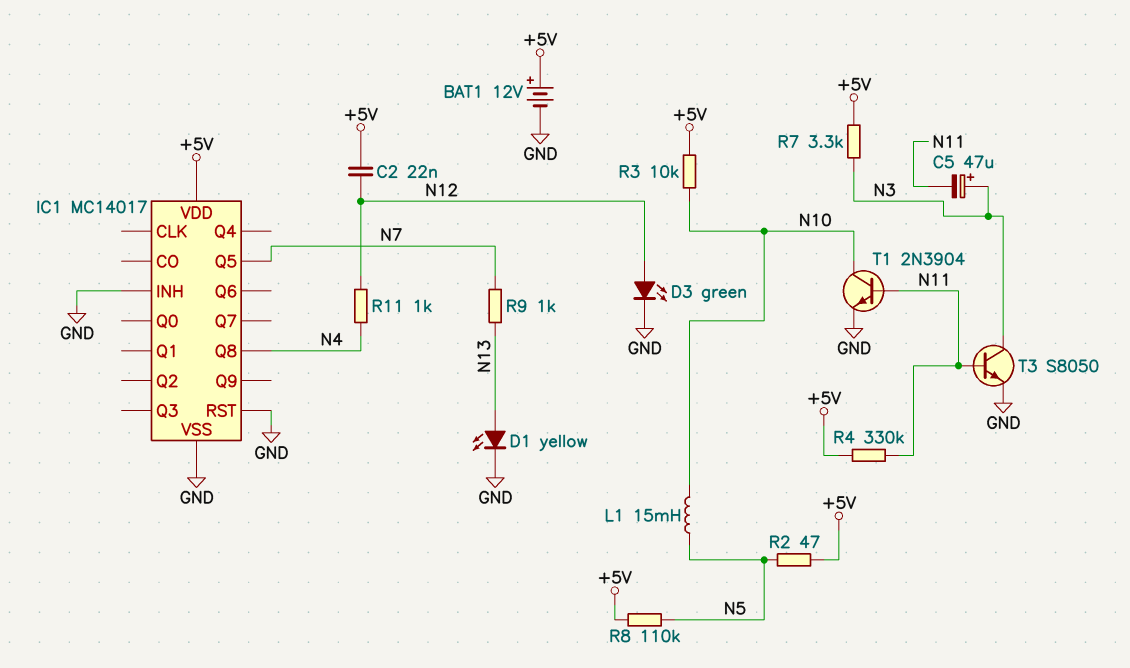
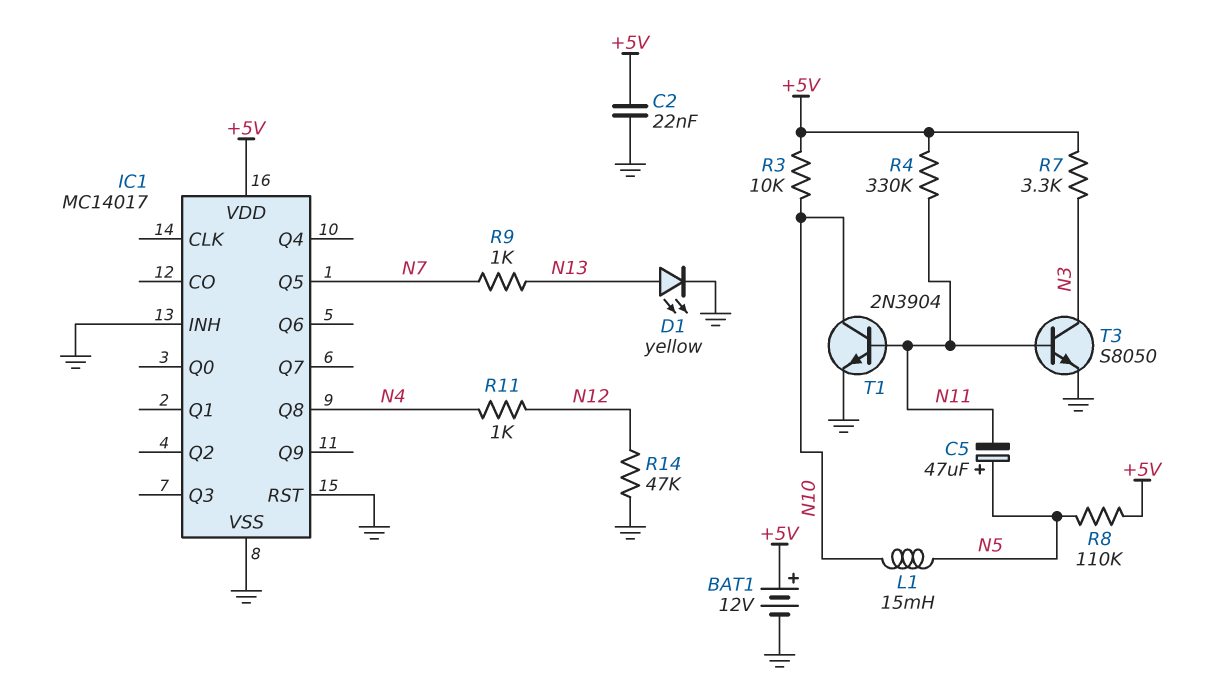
C2: 22nF (+5V, N12) -> 22nF (+5V, GND)
C5: 47uF (plus N3, minus N11) -> 47uF (plus N5, minus N11)
D3: LED green (A N12, K GND) -> none
R2: 47 (+5V, N5) -> none
R14: none -> 47k (GND, N12)

